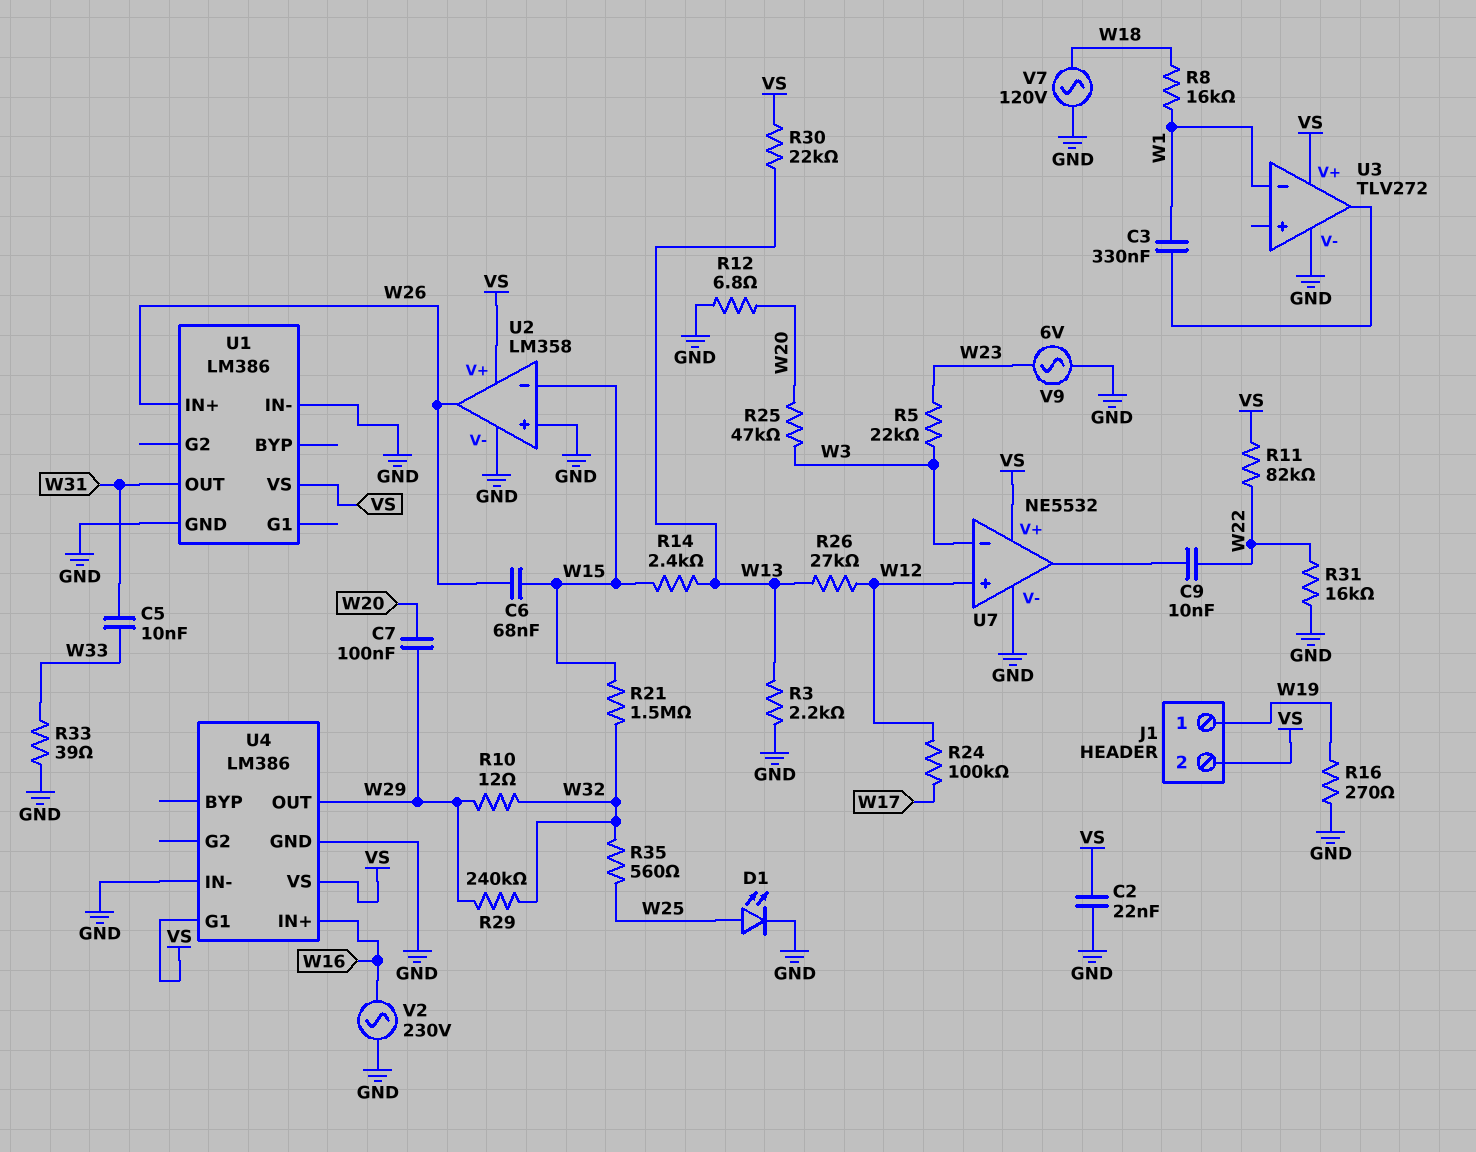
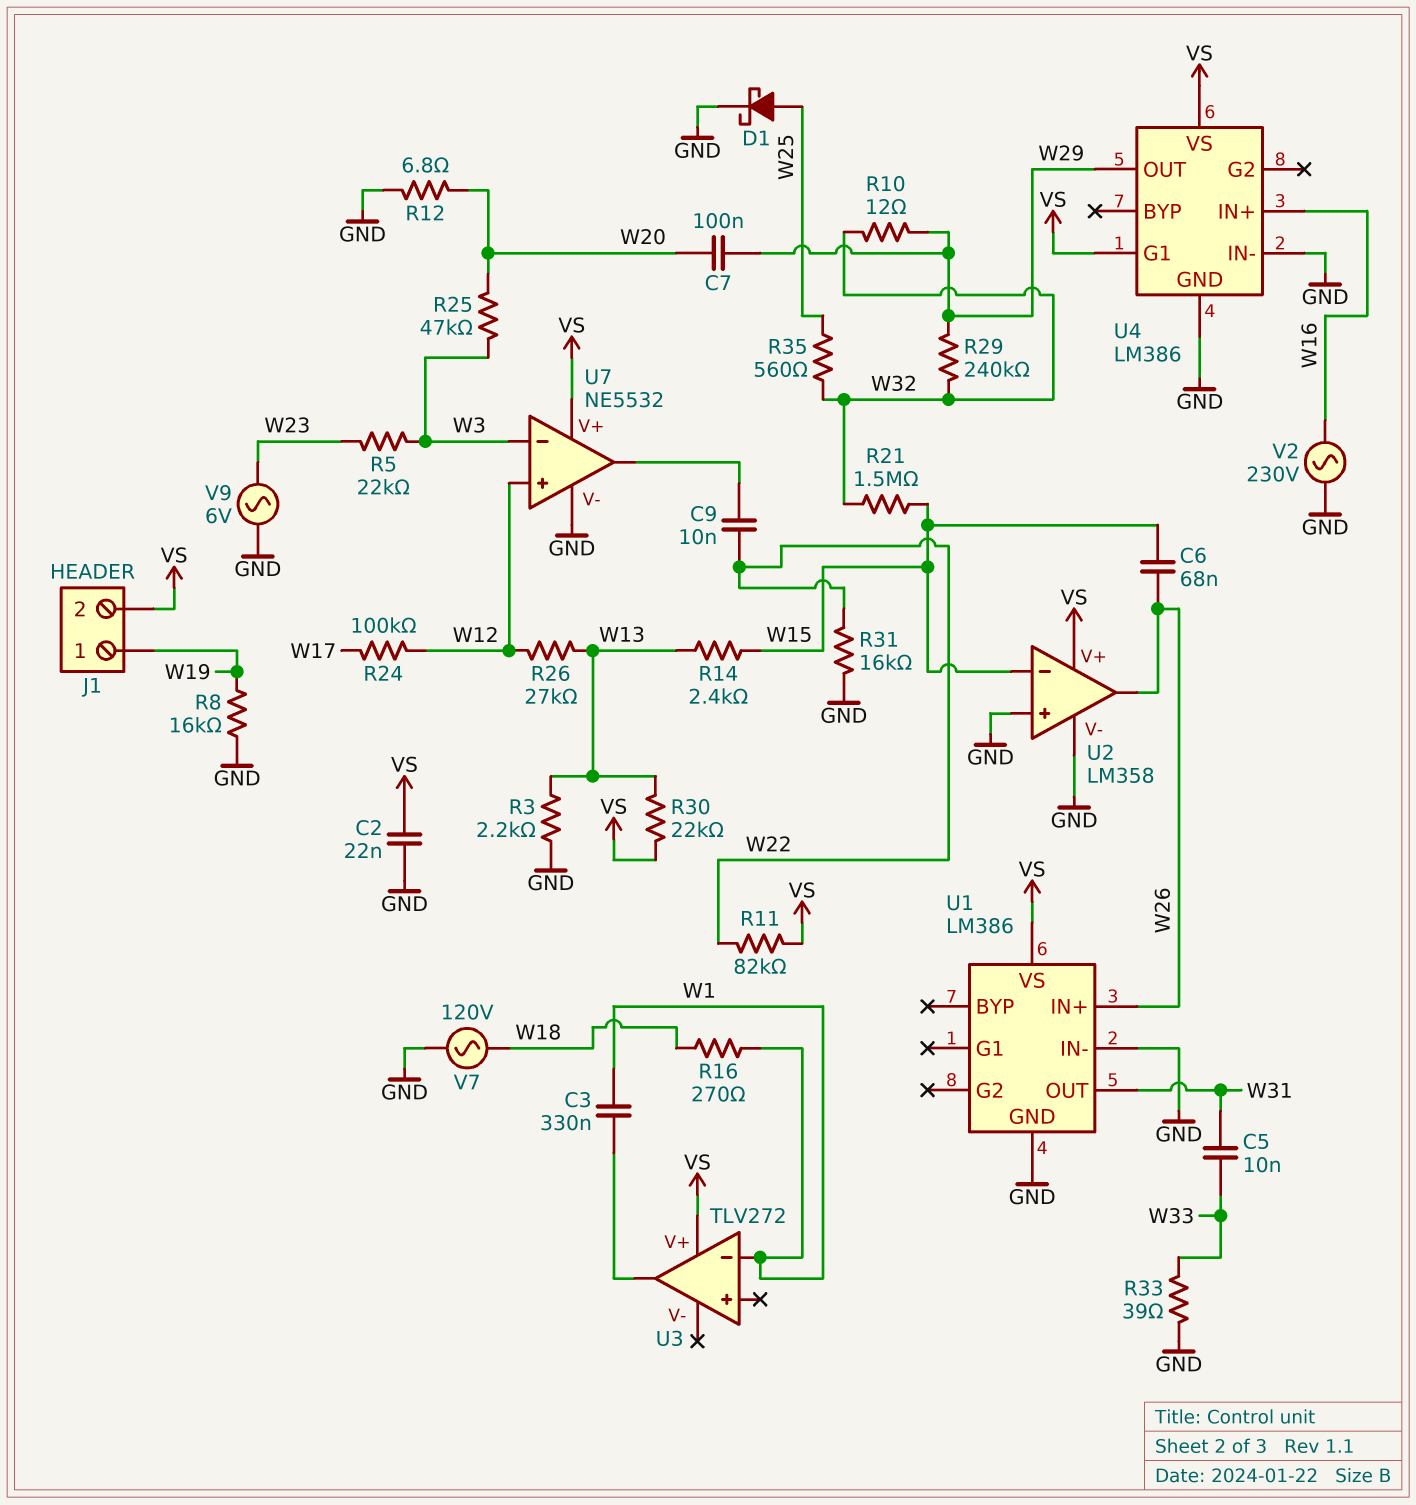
D1: LED (A W25, K GND) -> schottky (A W25, K GND)
R8: 16k (W1, W18) -> 16k (GND, W19)
R16: 270 (GND, W19) -> 270 (W1, W18)
U3 pin V-: GND -> none

